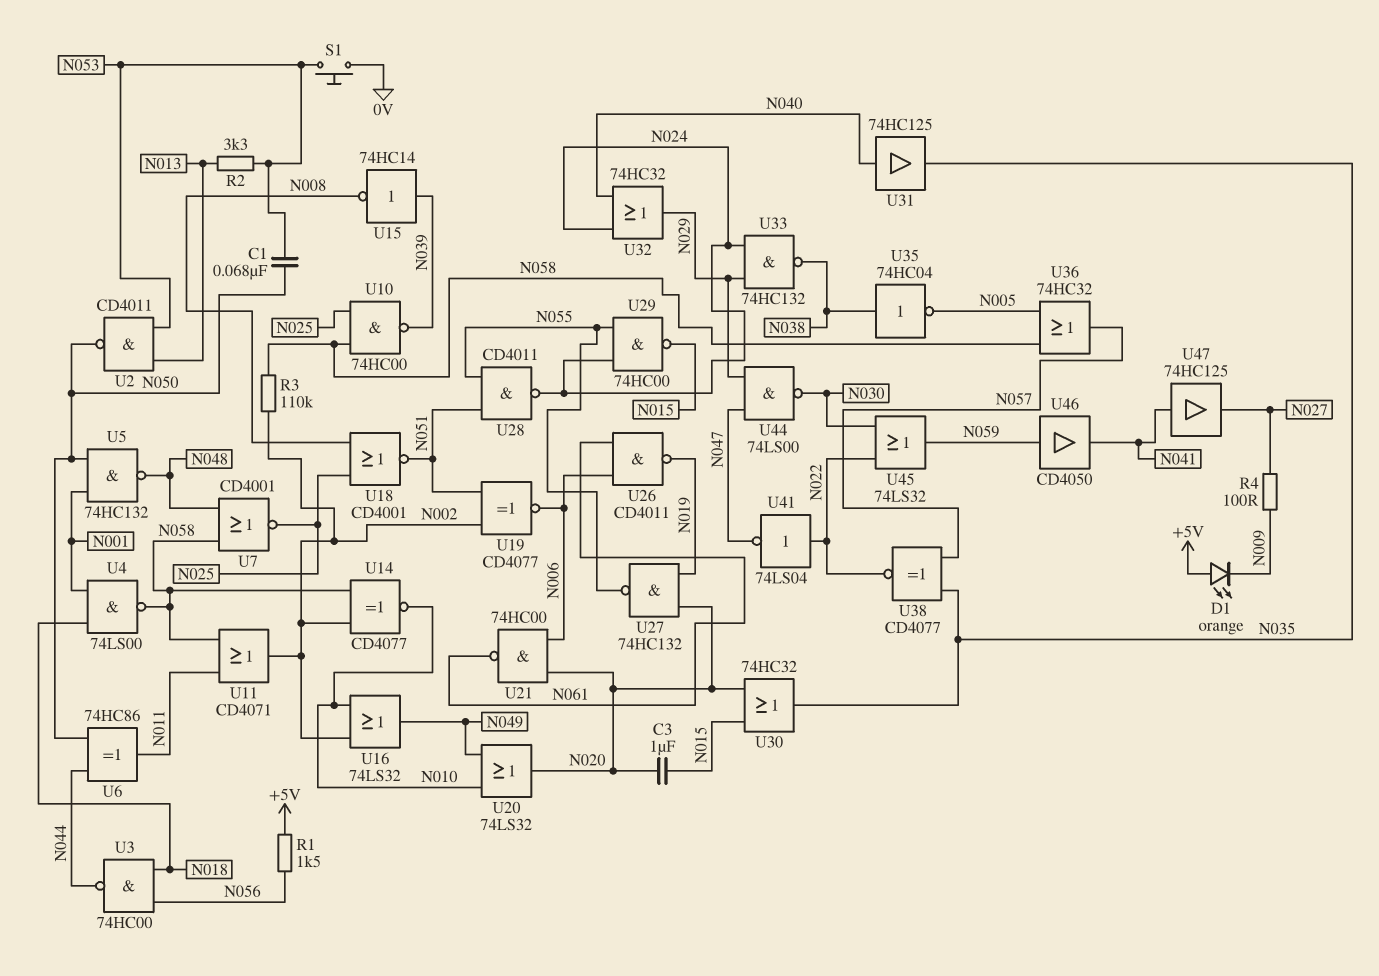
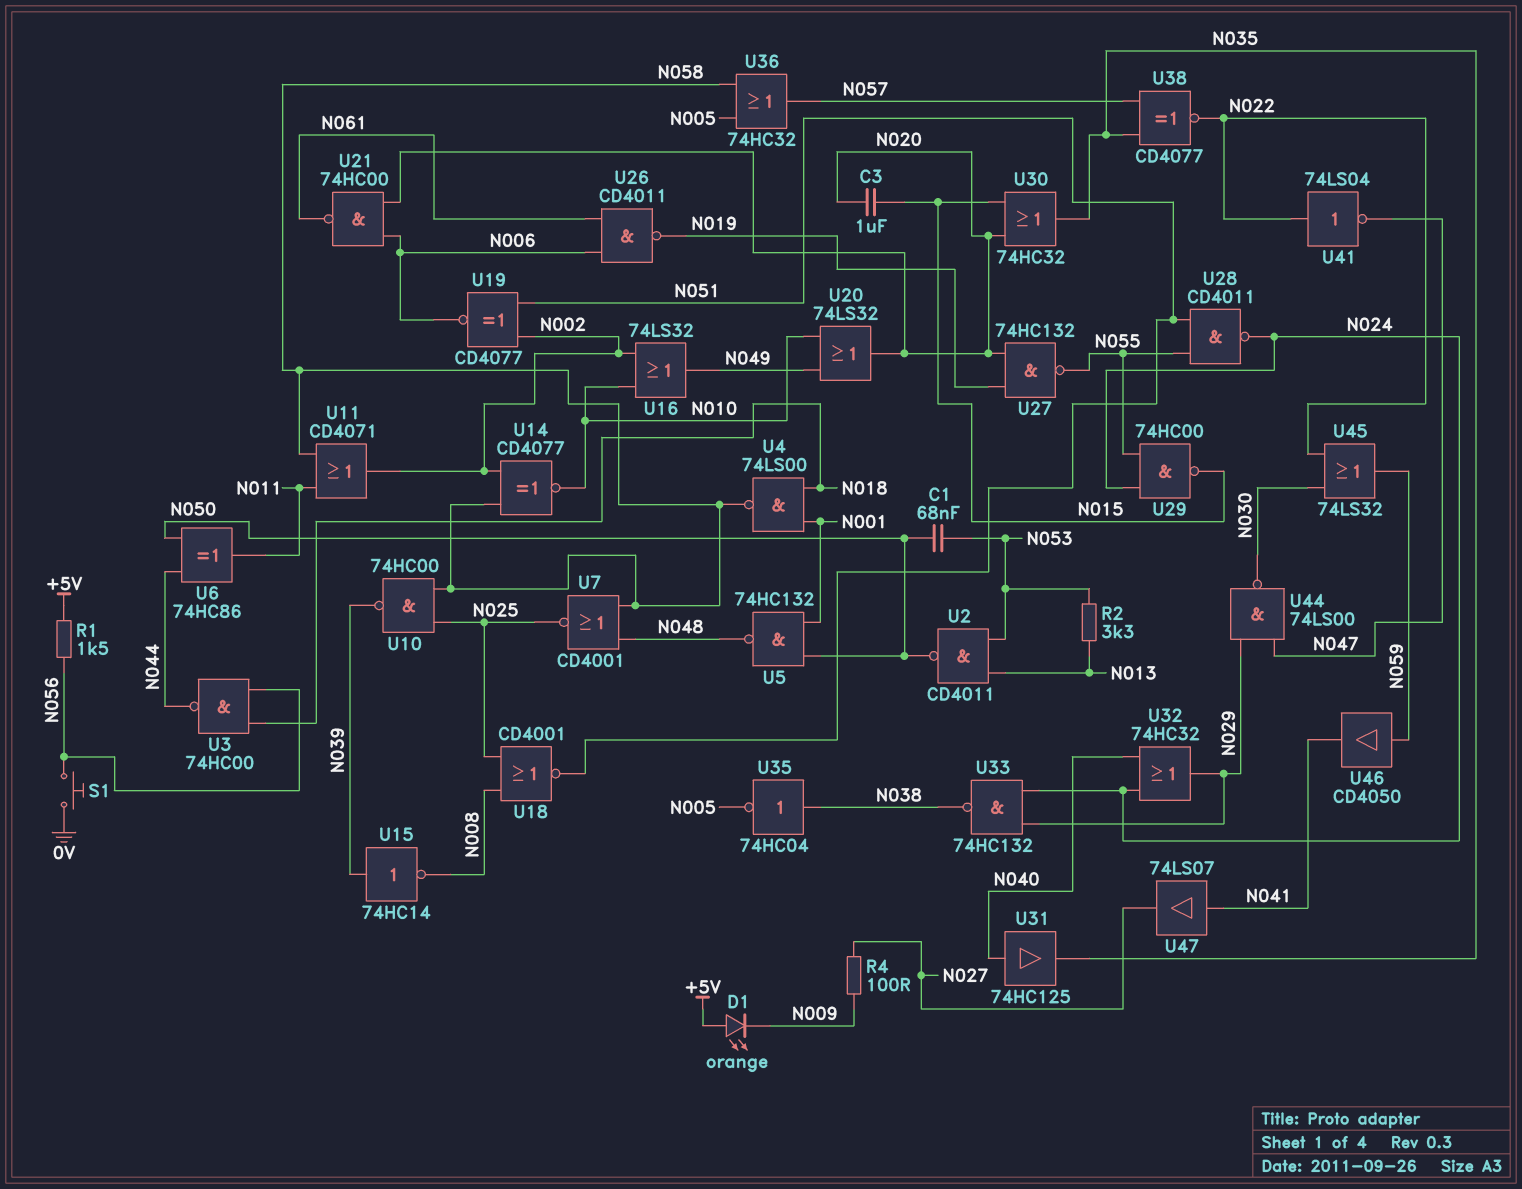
R3: 110k (N002, N058) -> none
S1: button (0V, N053) -> button (0V, N056)
U47: buffer 74HC125 (in N041, out N027) -> buffer 74LS07 (in N041, out N027)

